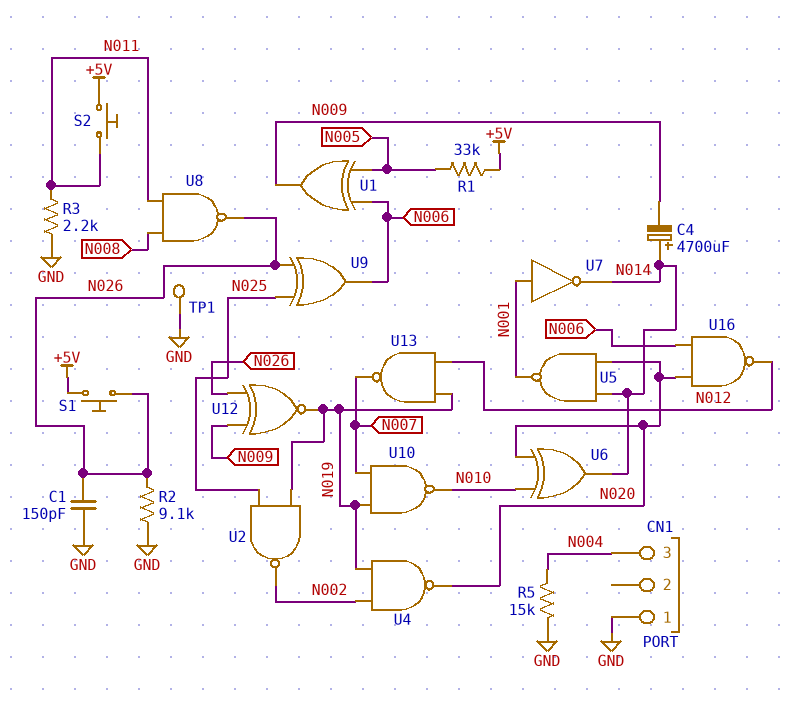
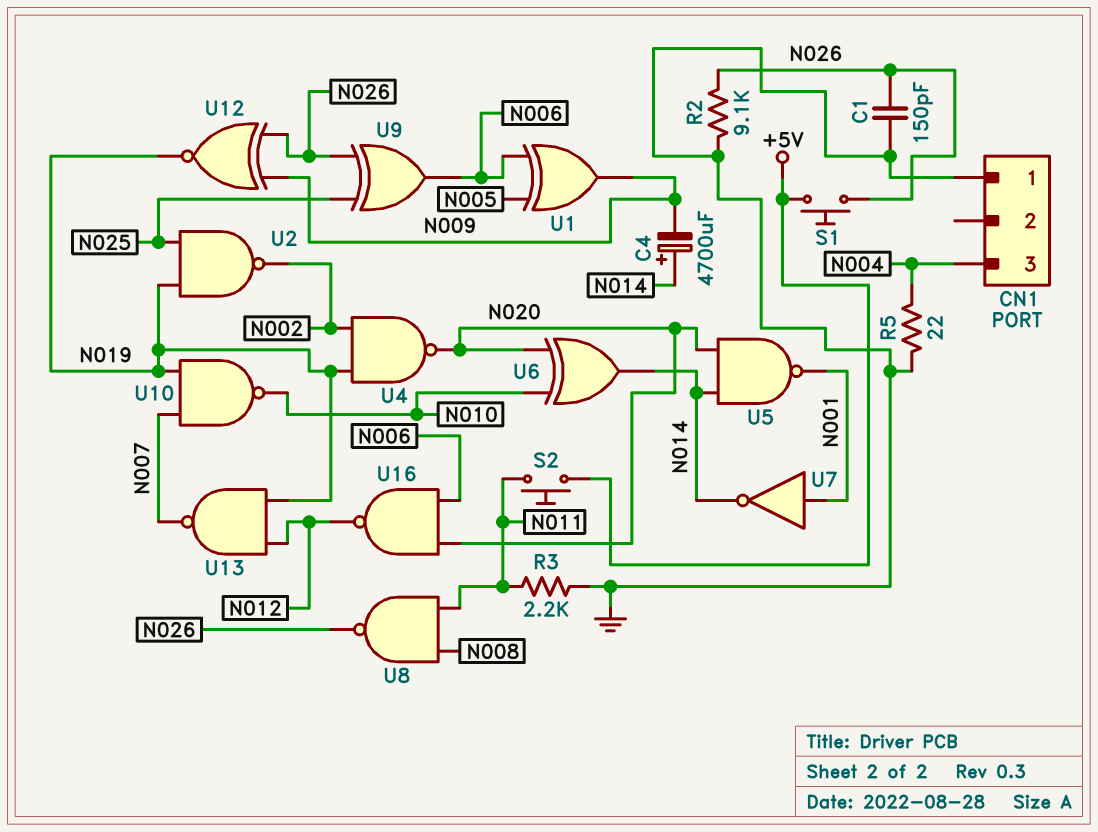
R1: 33k (+5V, N005) -> none
R5: 15k (GND, N004) -> 22 (GND, N004)
TP1: test point (GND) -> none

